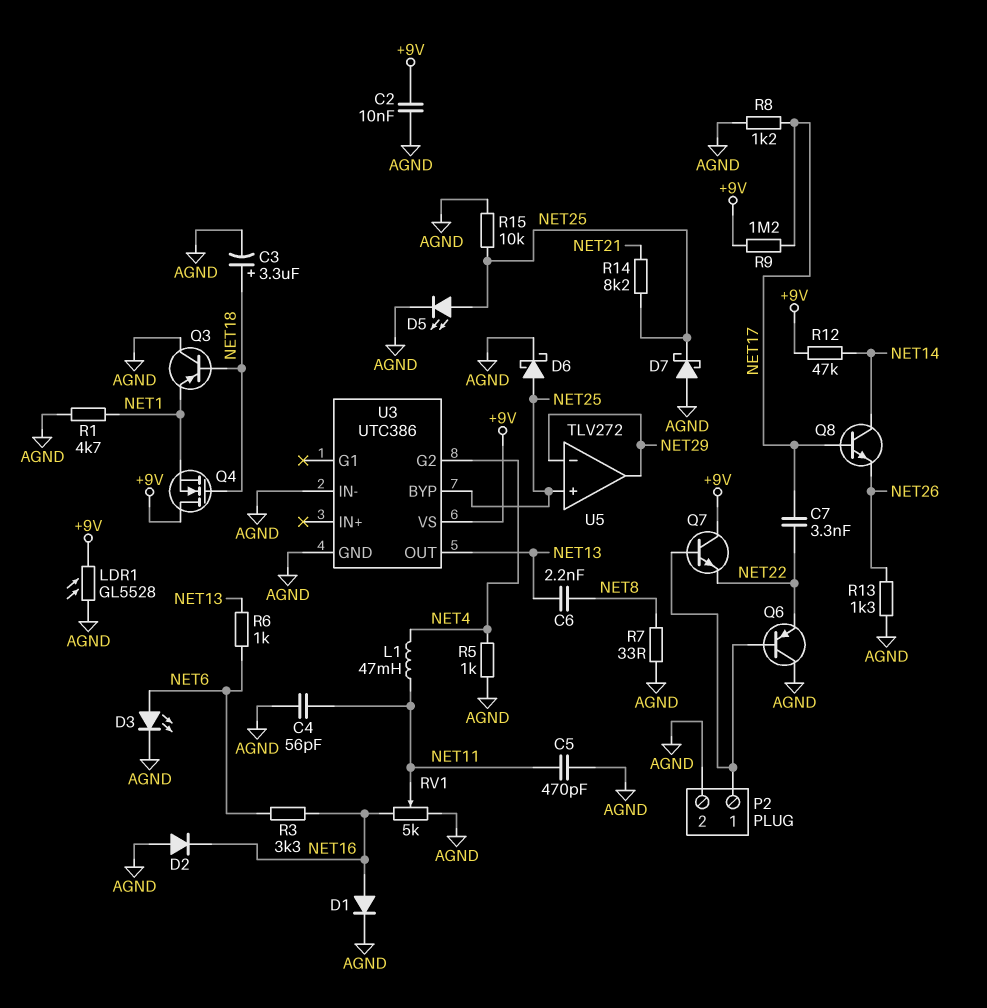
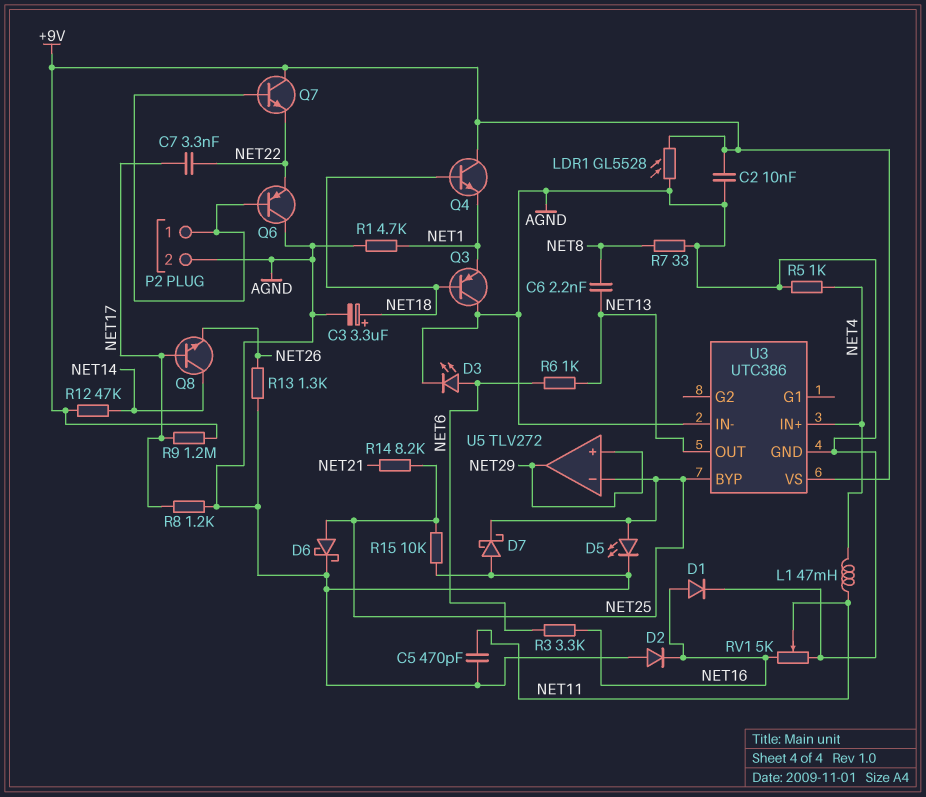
C4: 56pF (AGND, NET11) -> none
Q4: NMOS (G NET18, D +9V, S NET1) -> NPN (B NET18, C +9V, E NET1)
U3 pin G2: NET4 -> none
U3 pin IN+: none -> NET4
U5 pin in+: NET25 -> NET29
U5 pin in-: NET29 -> NET25

